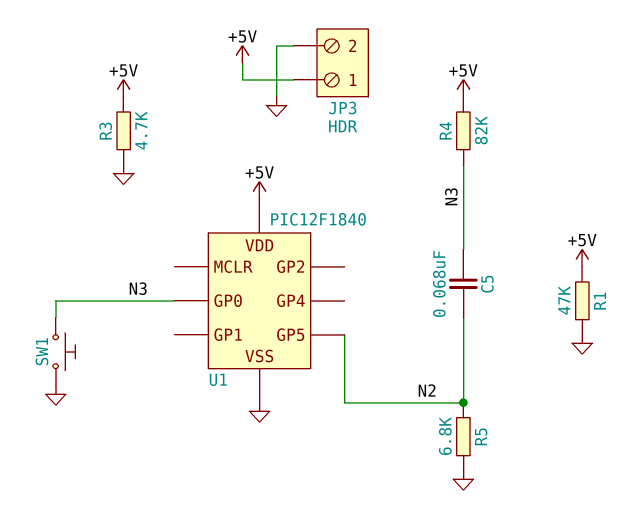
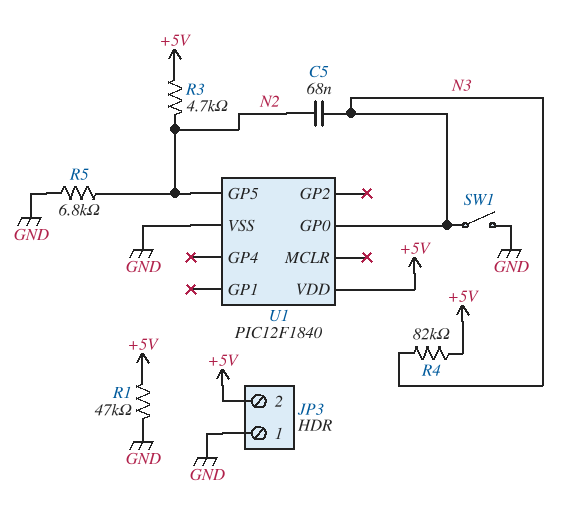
JP3 pin 1: +5V -> GND
JP3 pin 2: GND -> +5V
R3: 4.7k (+5V, GND) -> 4.7k (+5V, N2)
SW1: button (GND, N3) -> switch (GND, N3)

